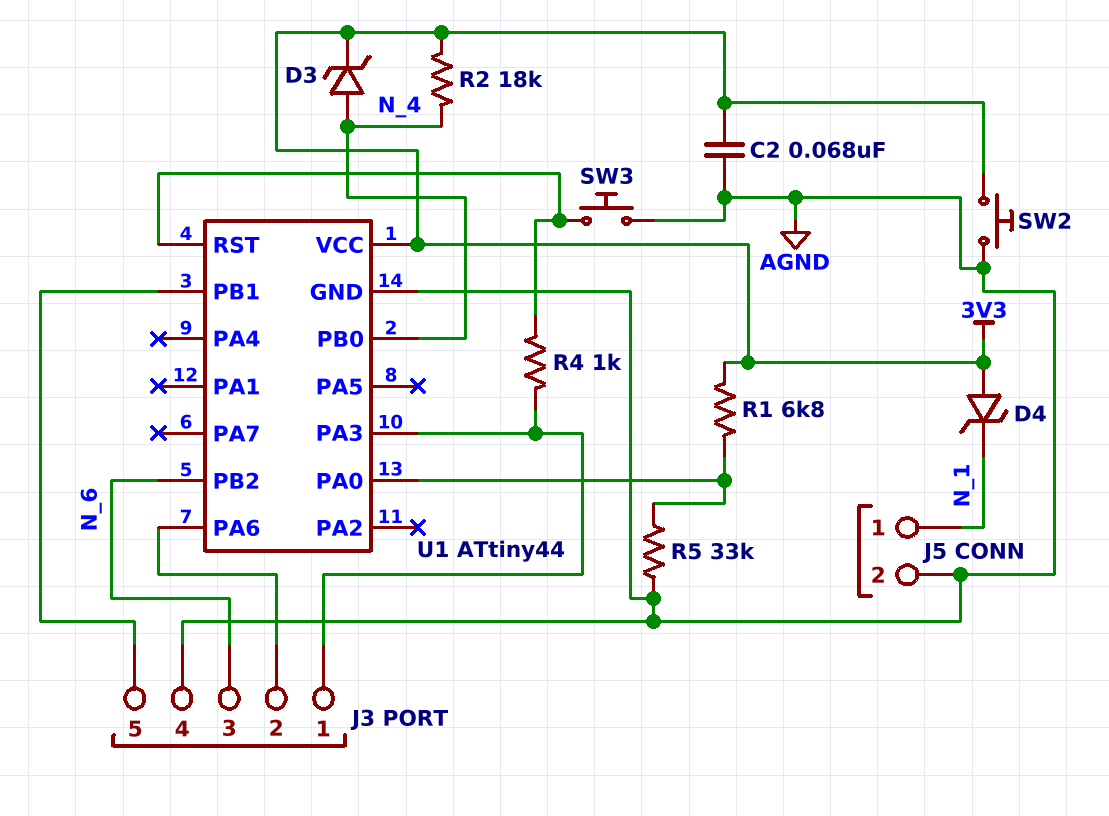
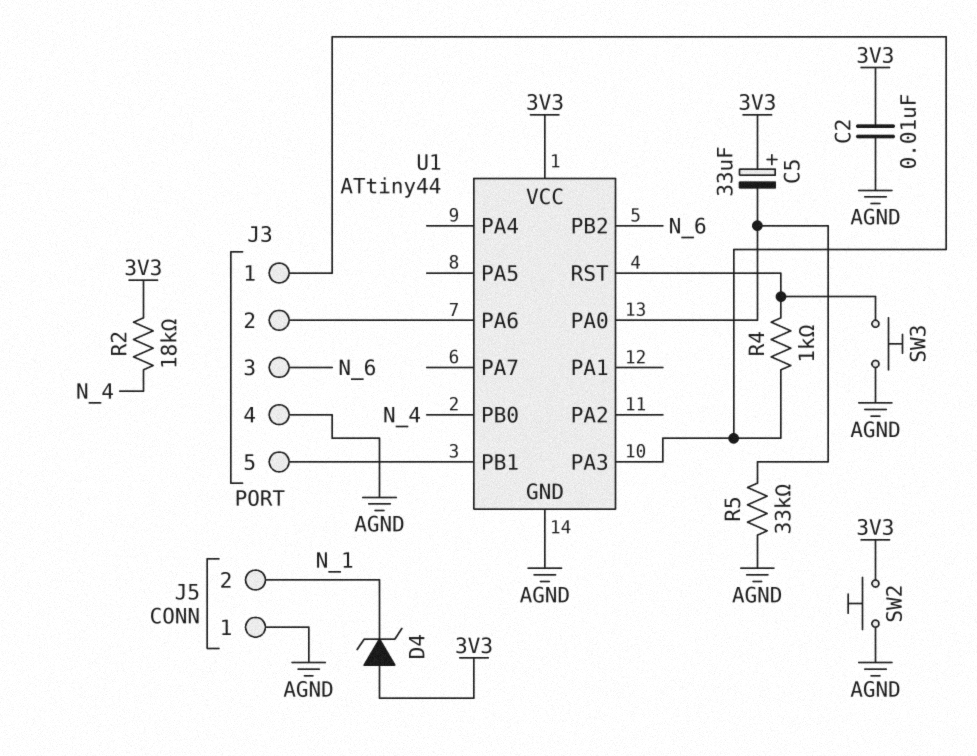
C2: 68nF (3V3, AGND) -> 10nF (3V3, AGND)
C5: none -> 33uF (plus 3V3, minus U1/PA0)
D3: zener (A N_4, K 3V3) -> none
J5 pin 1: N_1 -> AGND
J5 pin 2: AGND -> N_1
R1: 6.8k (3V3, U1/PA0) -> none

